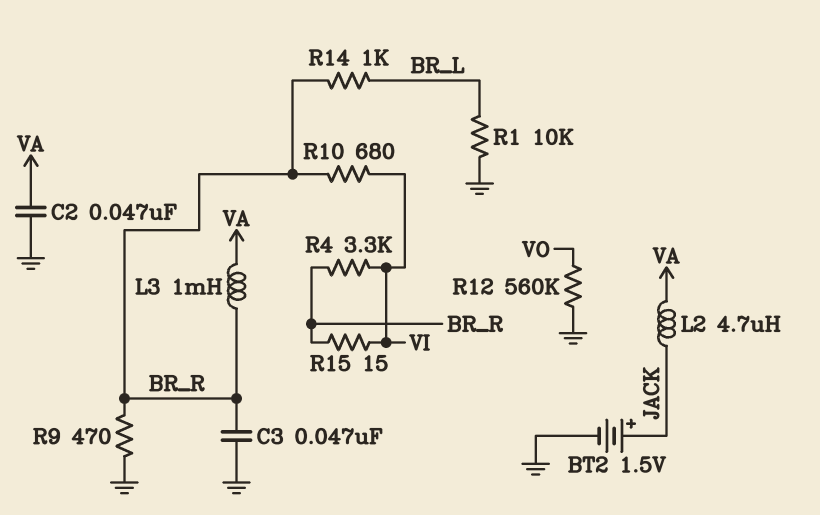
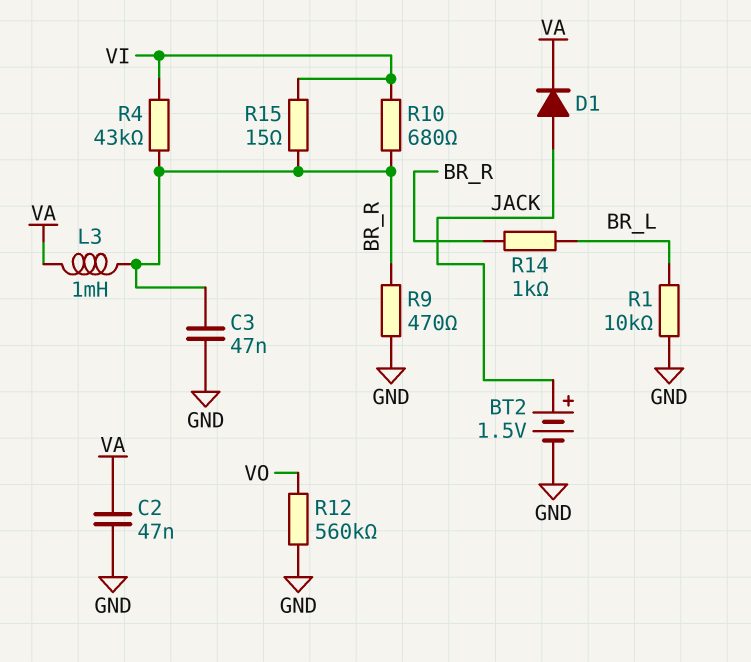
D1: none -> diode (A JACK, K VA)
L2: 4.7uH (JACK, VA) -> none
R4: 3.3k (BR_R, VI) -> 43k (BR_R, VI)

